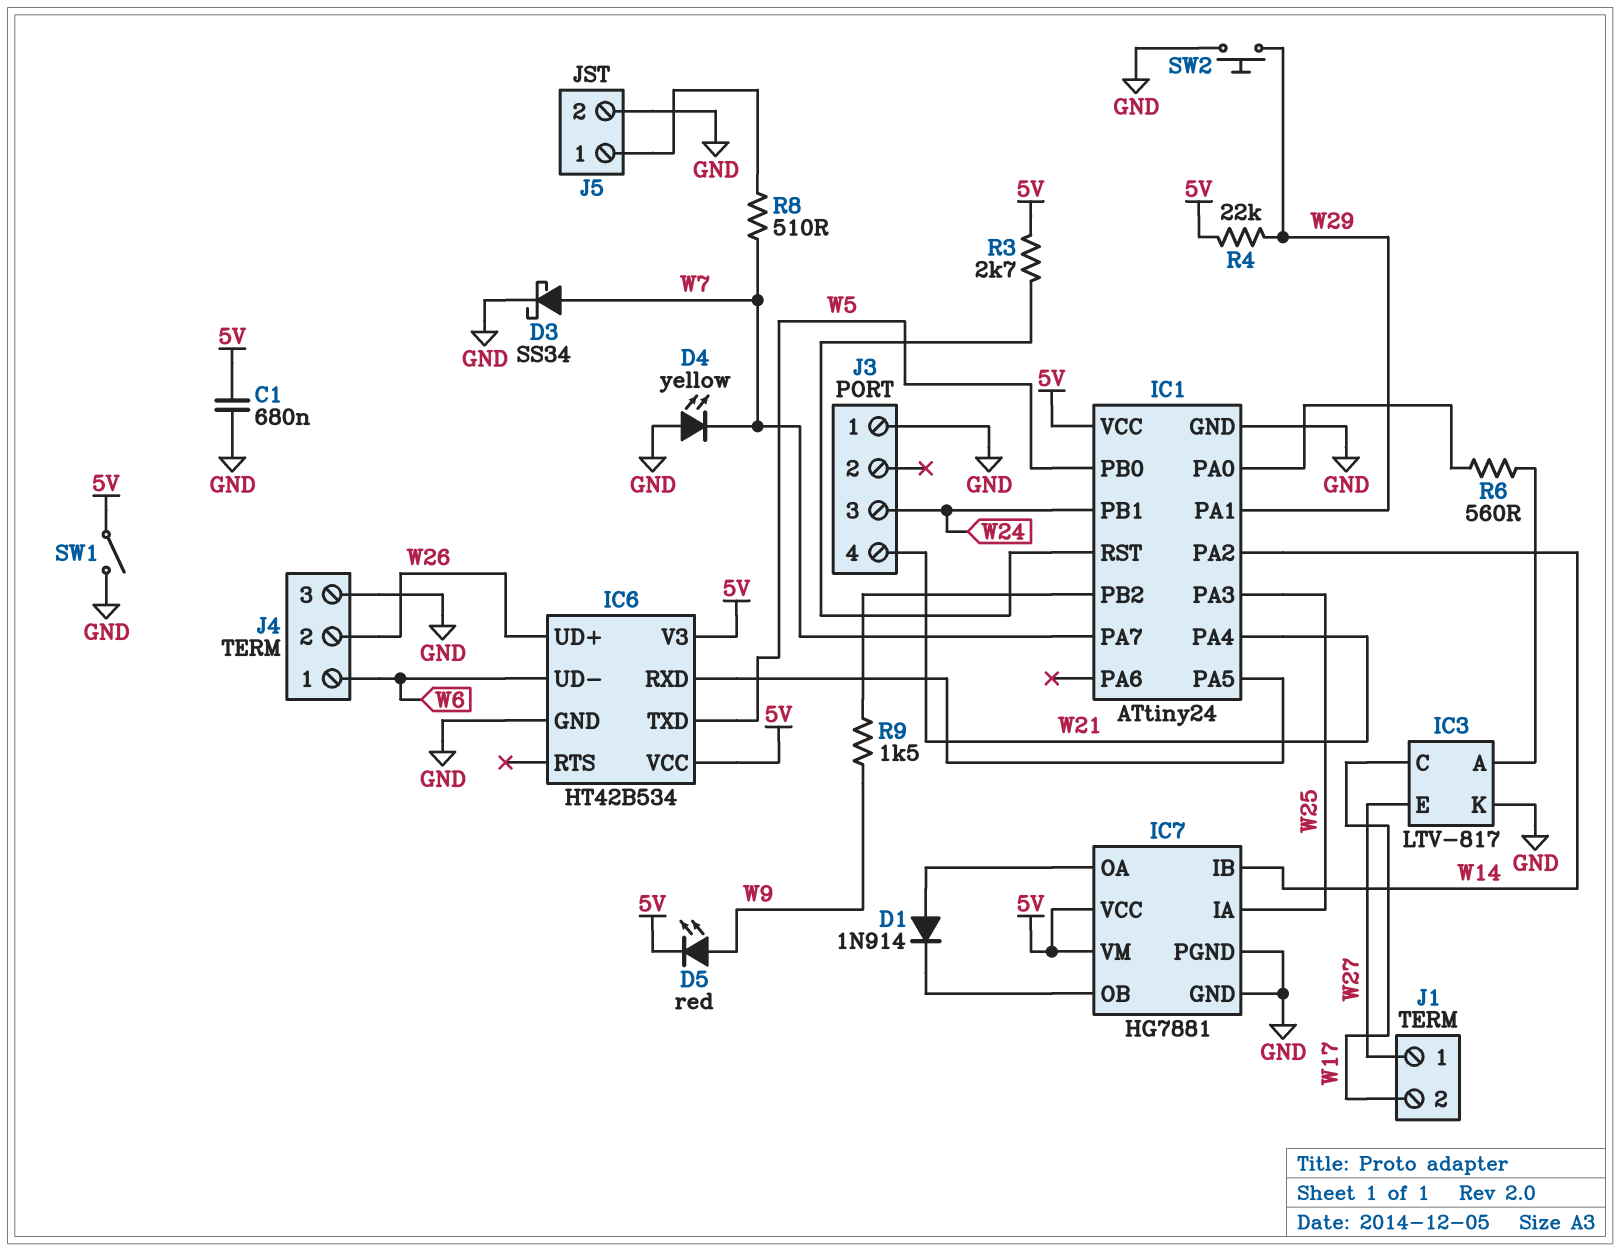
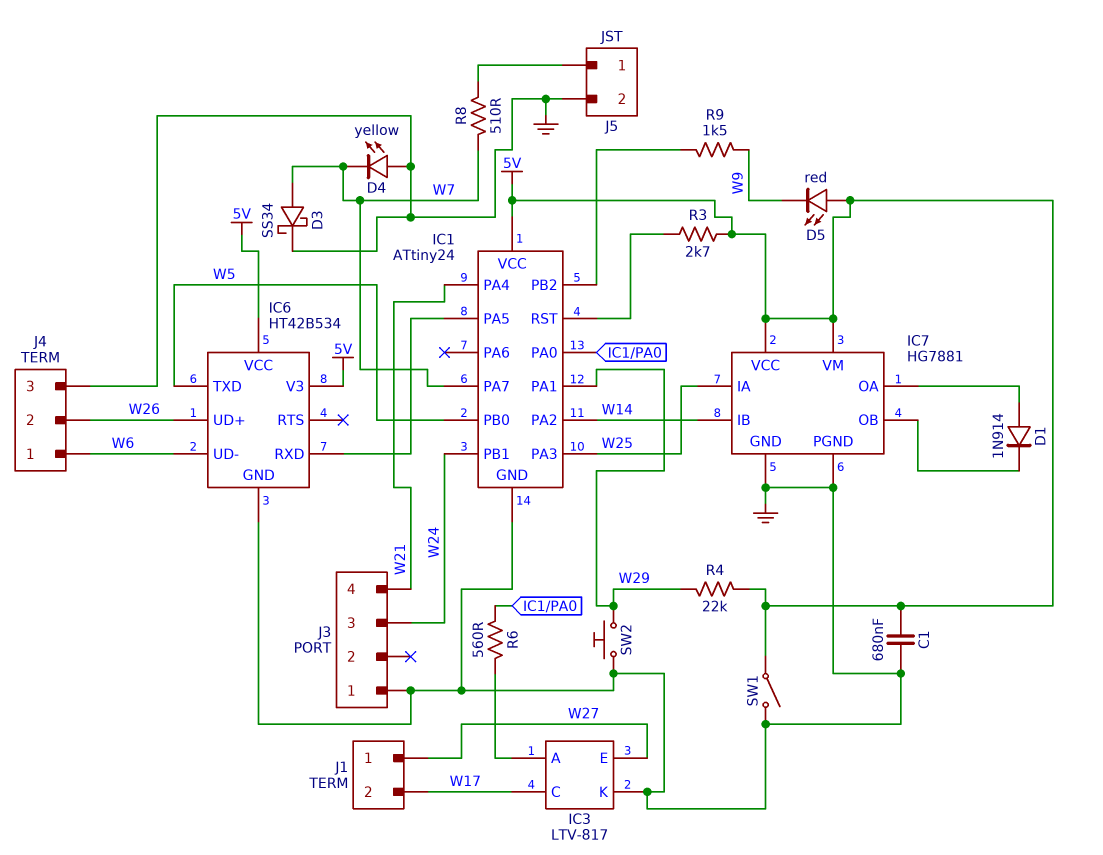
D5: LED red (A W9, K 5V) -> LED red (A 5V, K W9)

